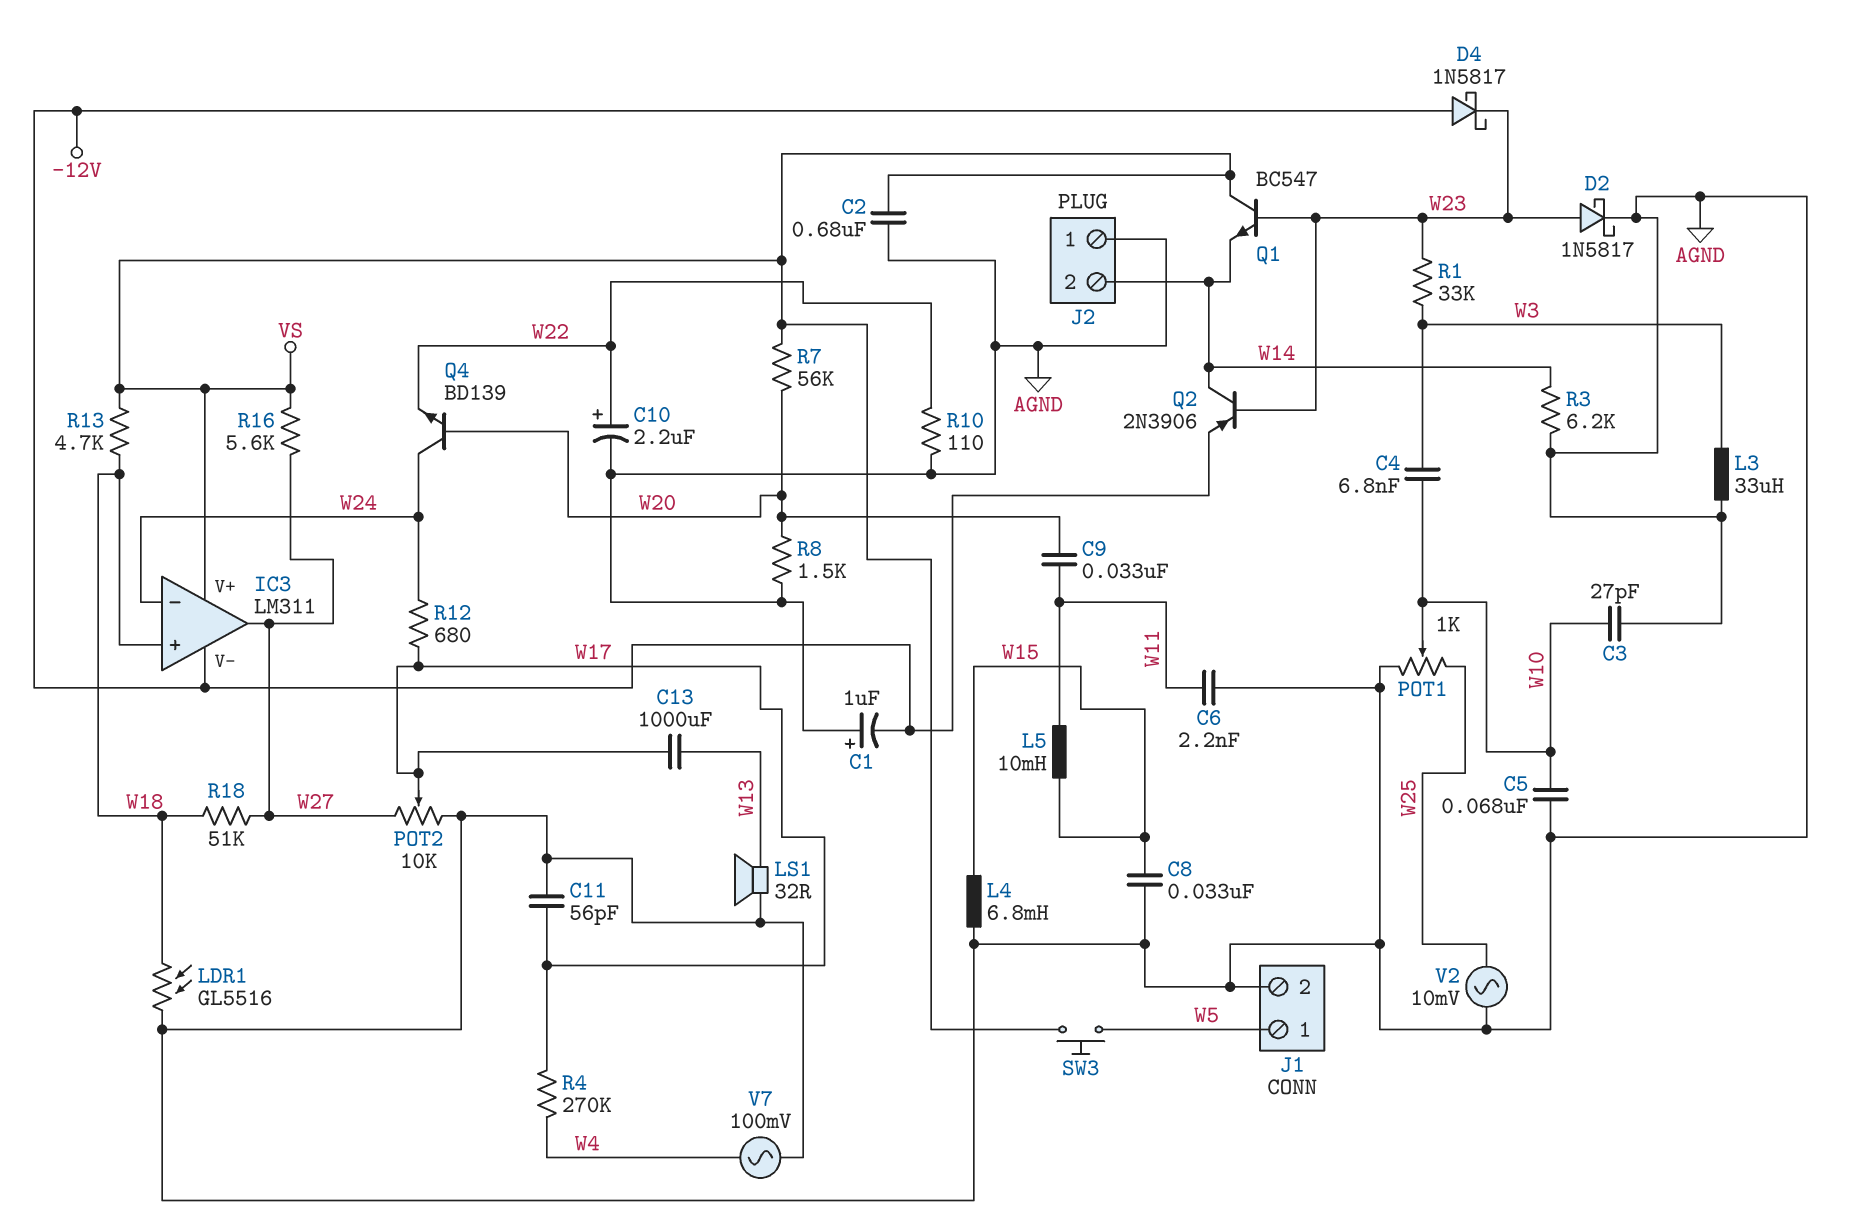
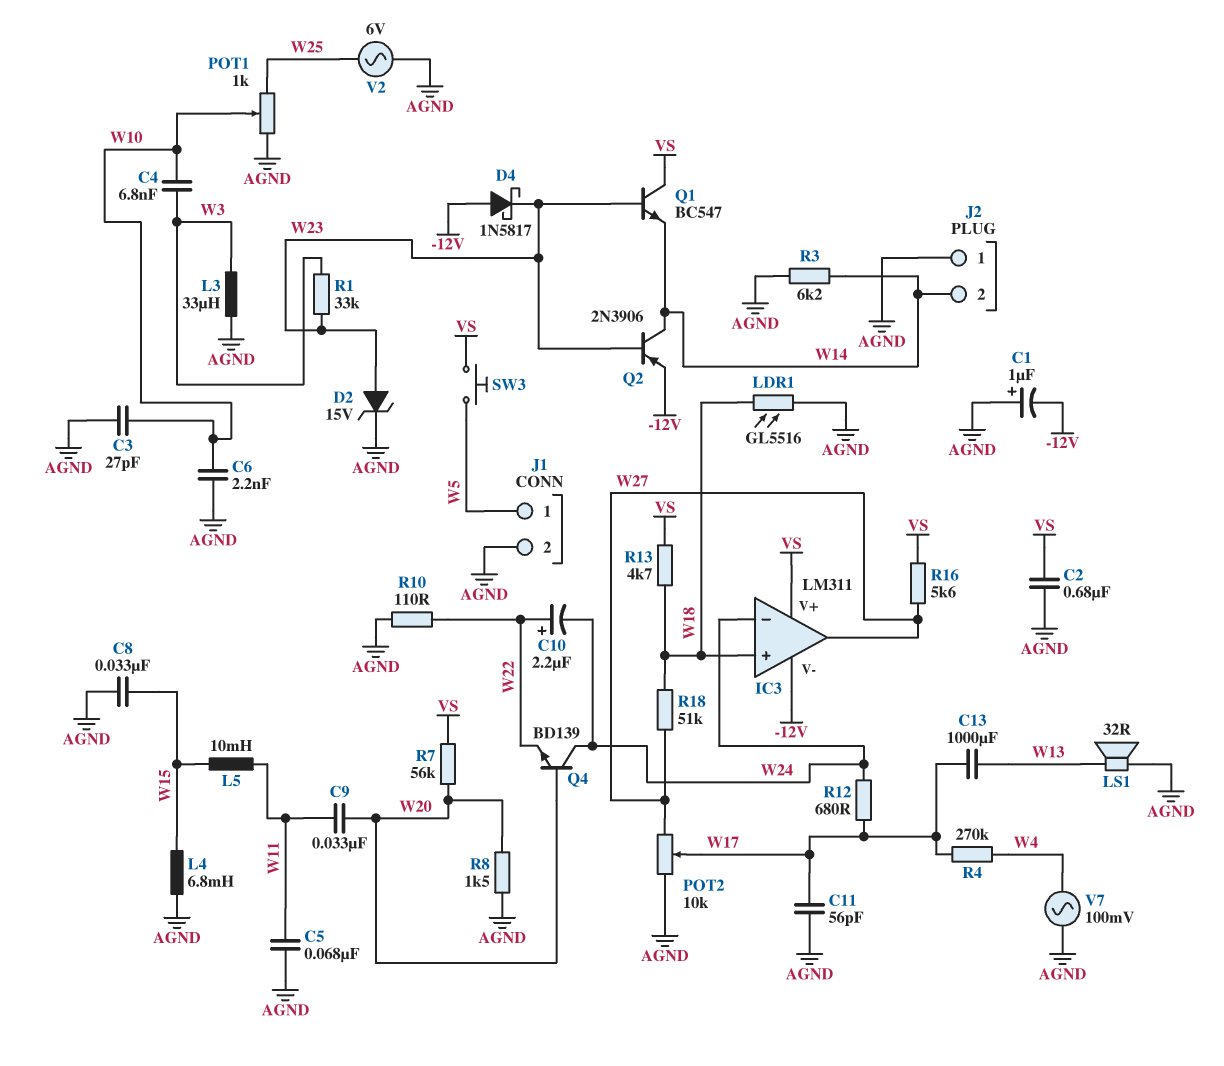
C5: 68nF (AGND, W10) -> 68nF (AGND, W11)
C6: 2.2nF (AGND, W11) -> 2.2nF (AGND, W10)
C10: 2.2uF (plus W22, minus AGND) -> 2.2uF (plus W22, minus W24)
D2: schottky 1N5817 (A W23, K AGND) -> zener 15V (A W23, K AGND)
V2: AC 10mV (AGND, W25) -> AC 6V (AGND, W25)

